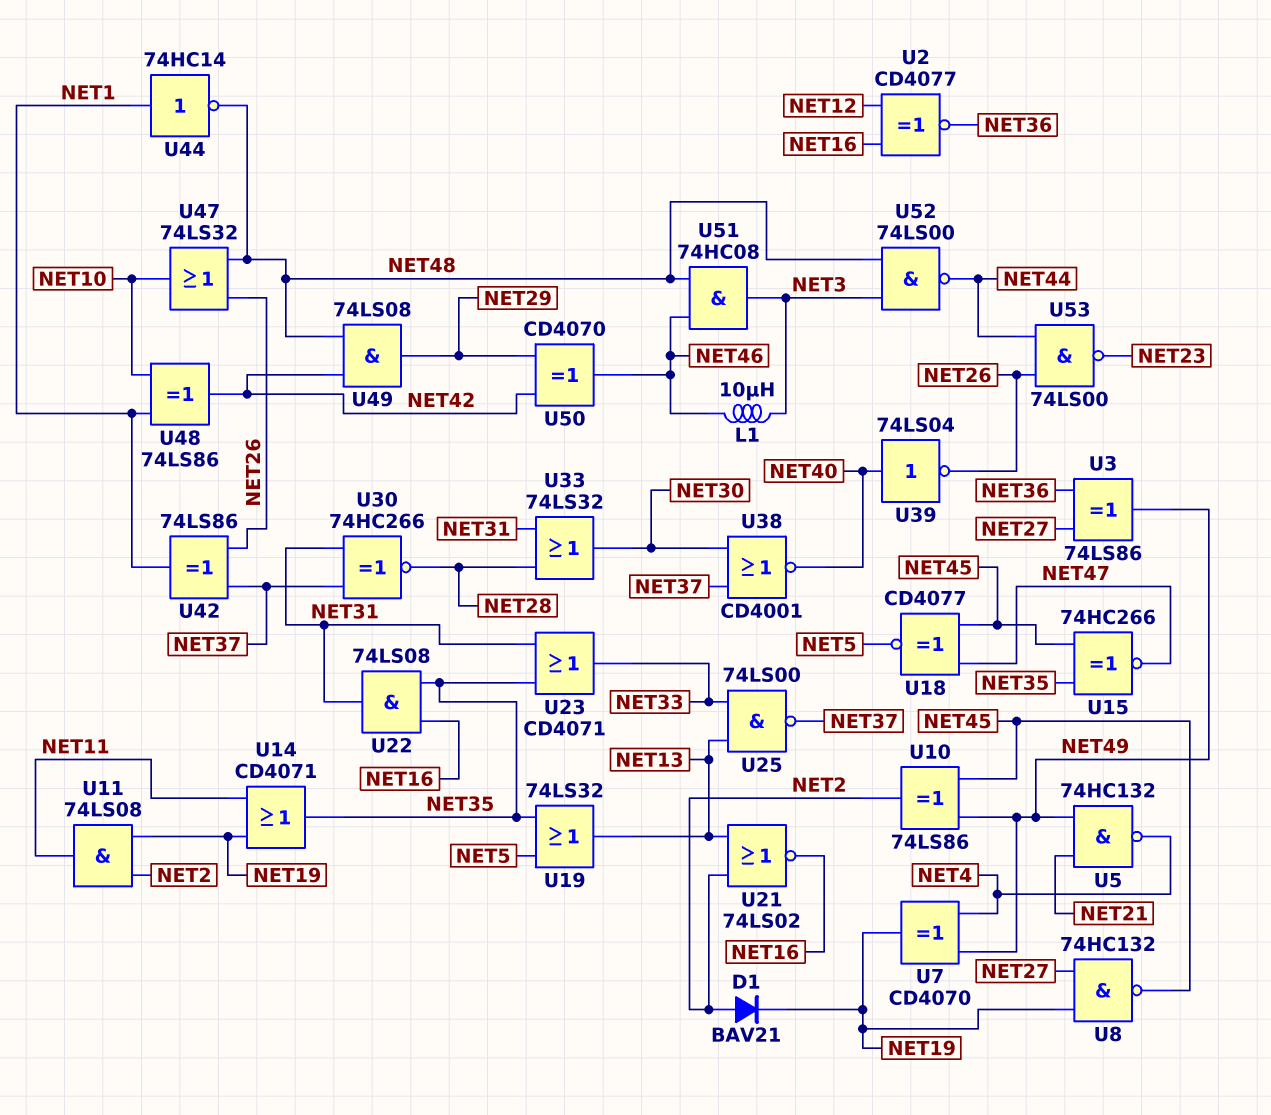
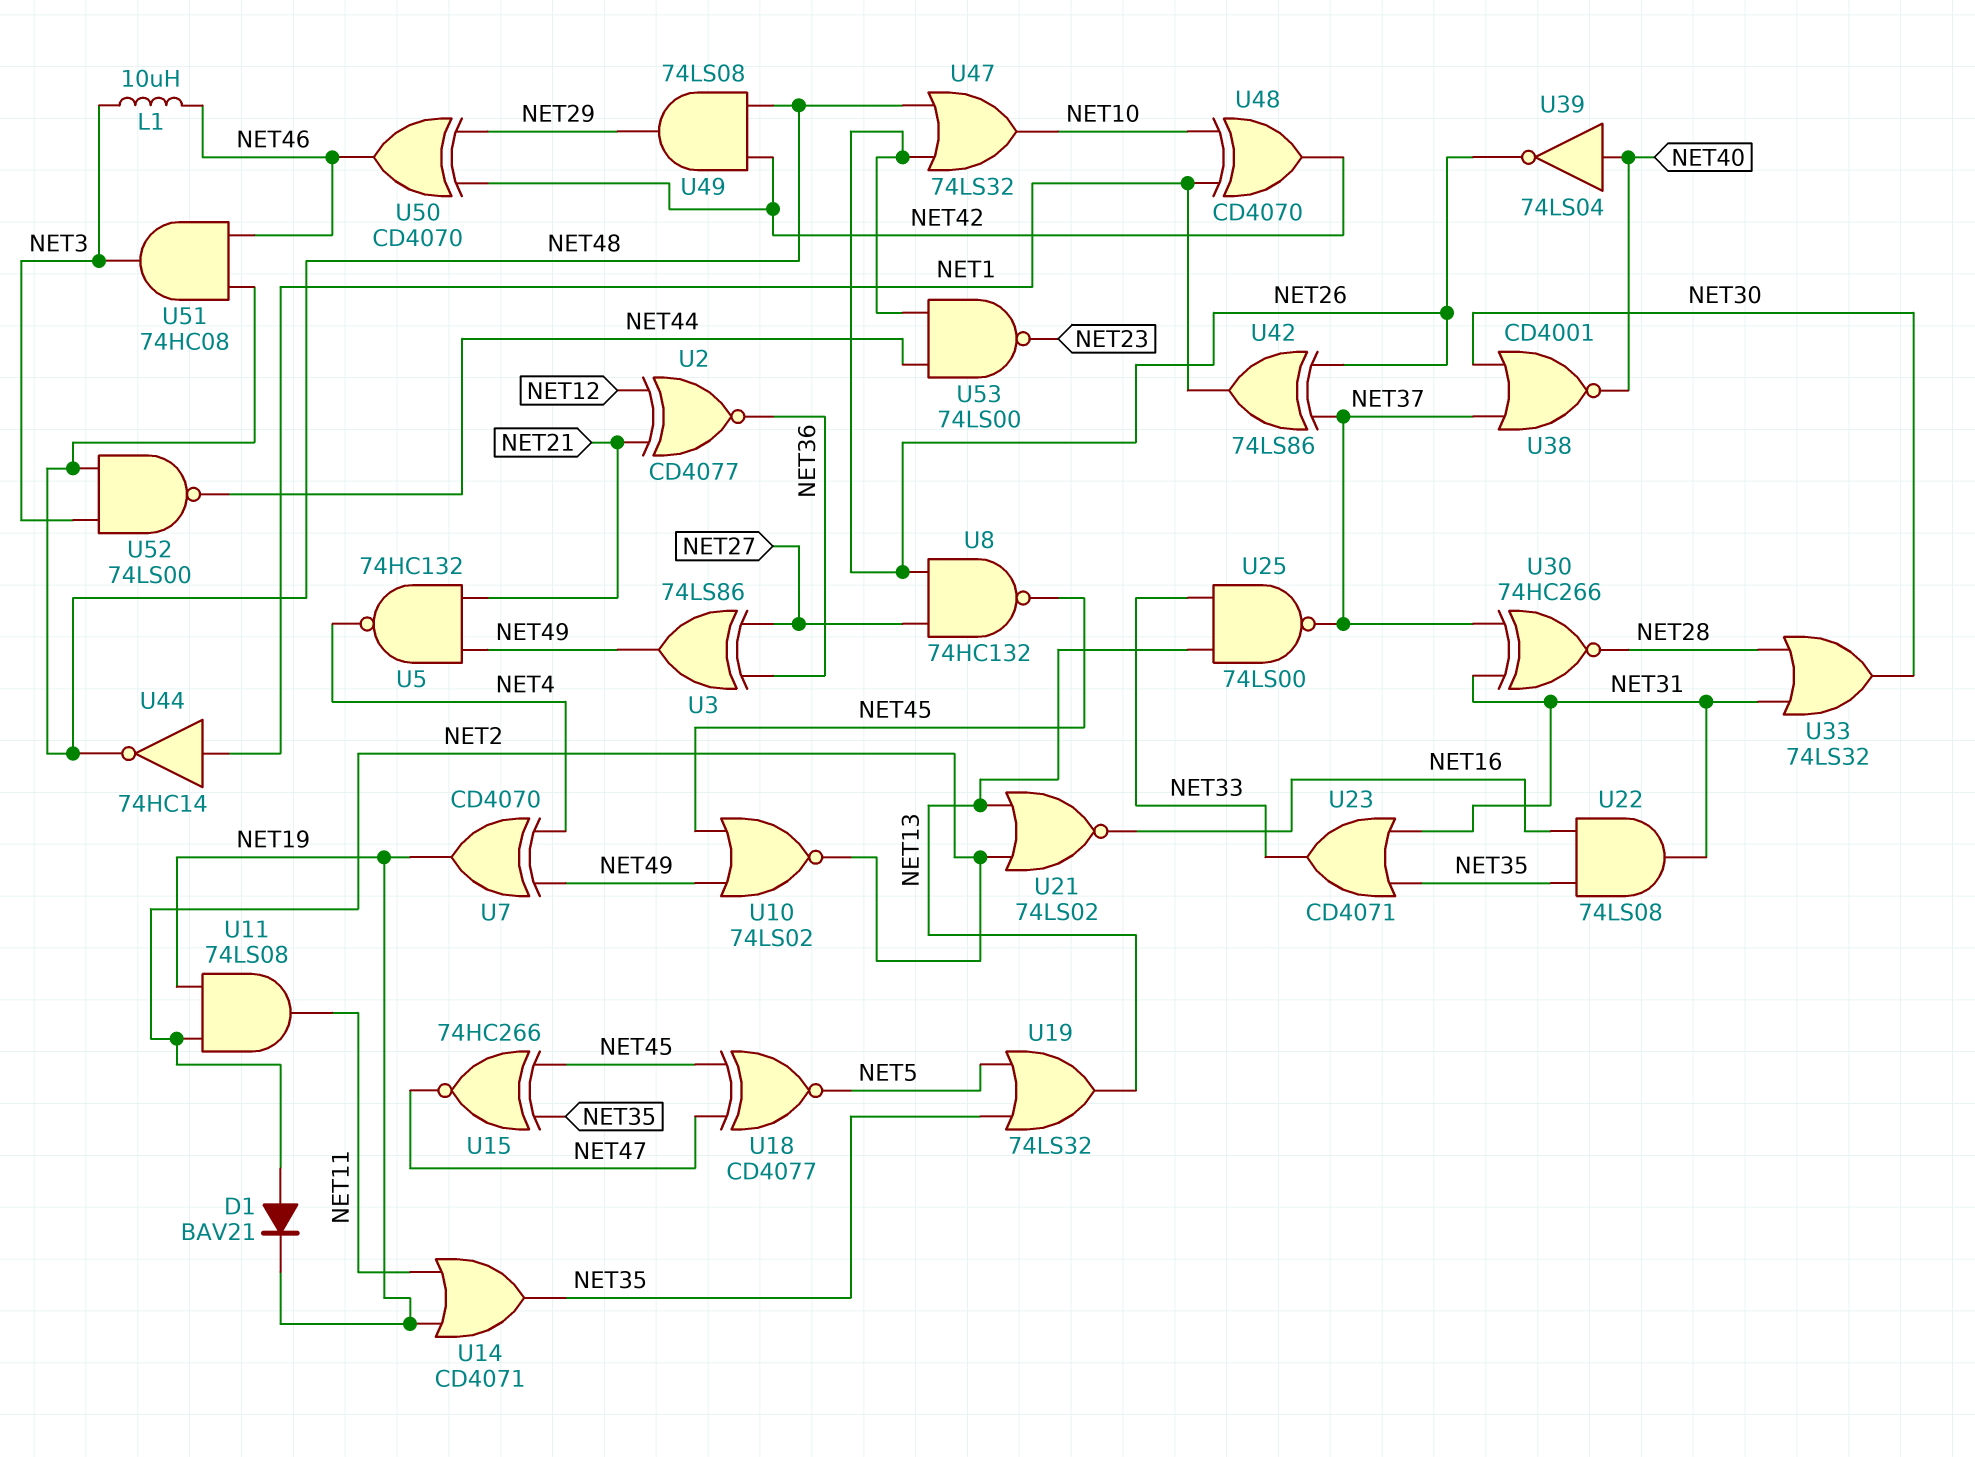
U2: XNOR CD4077 (in NET12, in NET16, out NET36) -> XNOR CD4077 (in NET12, in NET21, out NET36)
U8: NAND 74HC132 (in NET19, in NET27, out NET45) -> NAND 74HC132 (in NET26, in NET27, out NET45)
U10: XOR 74LS86 (in NET45, in NET49, out NET2) -> NOR 74LS02 (in NET45, in NET49, out NET2)
U48: XOR 74LS86 (in NET1, in NET10, out NET42) -> XOR CD4070 (in NET1, in NET10, out NET42)

